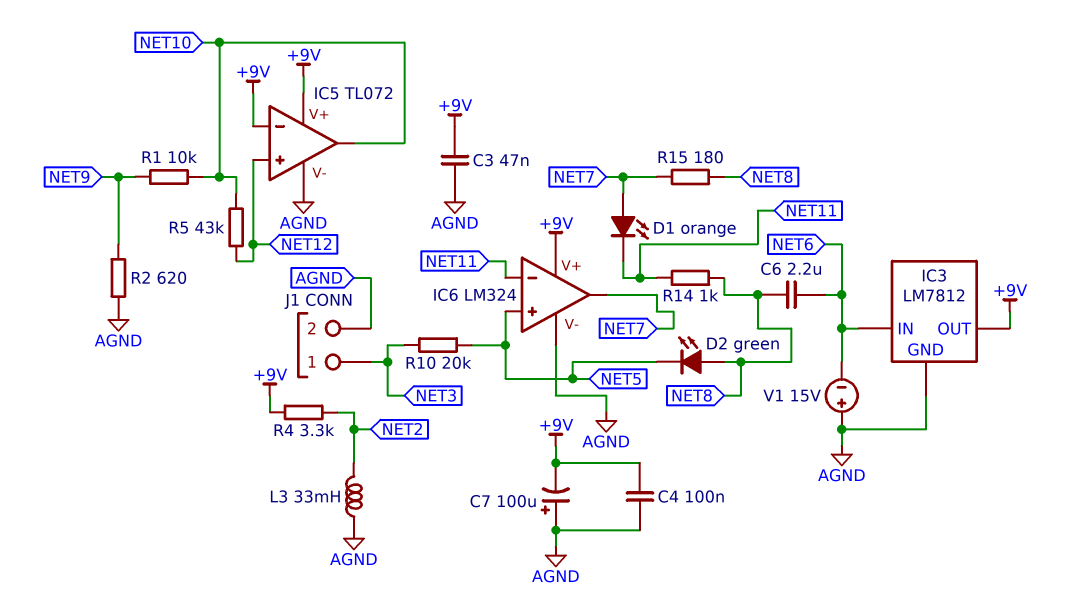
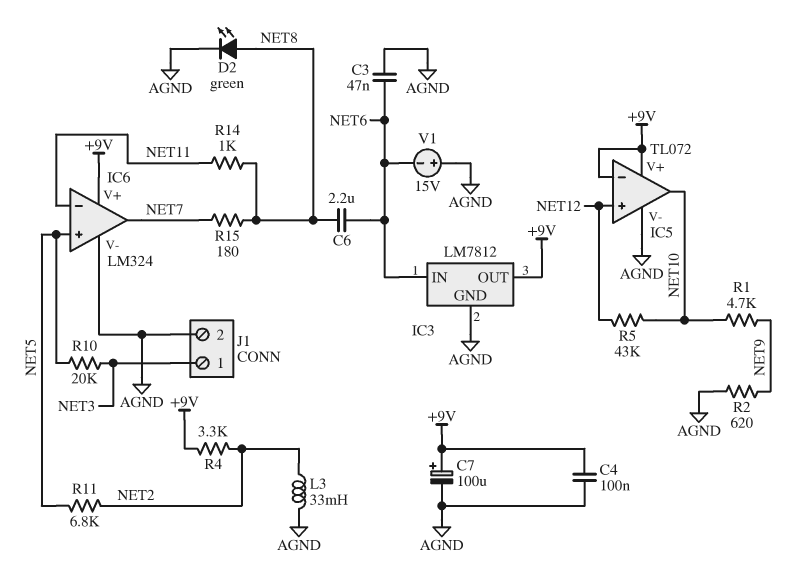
C3: 47nF (+9V, AGND) -> 47nF (AGND, NET6)
C7: 100uF (plus AGND, minus +9V) -> 100uF (plus +9V, minus AGND)
D1: LED orange (A NET7, K NET11) -> none
D2: LED green (A NET8, K NET5) -> LED green (A NET8, K AGND)
R1: 10k (NET9, NET10) -> 4.7k (NET9, NET10)
R11: none -> 6.8k (NET2, NET5)

